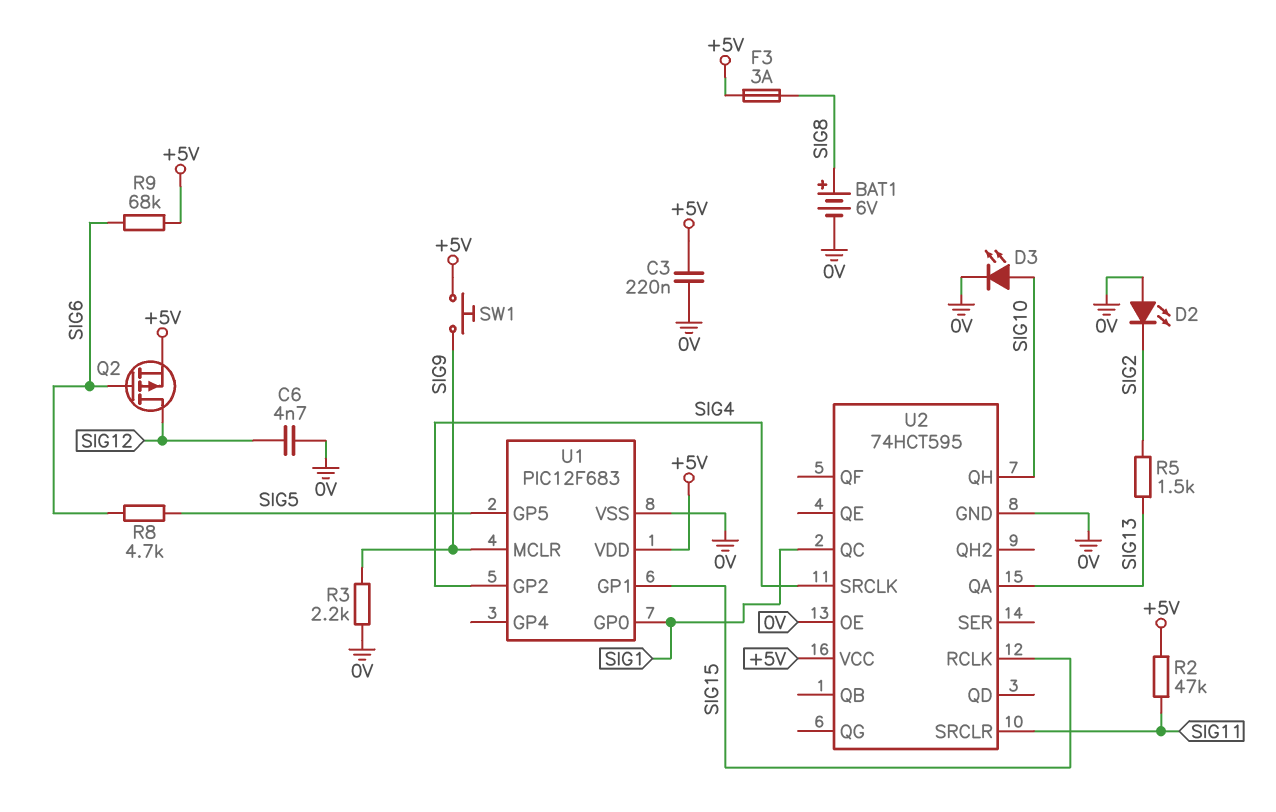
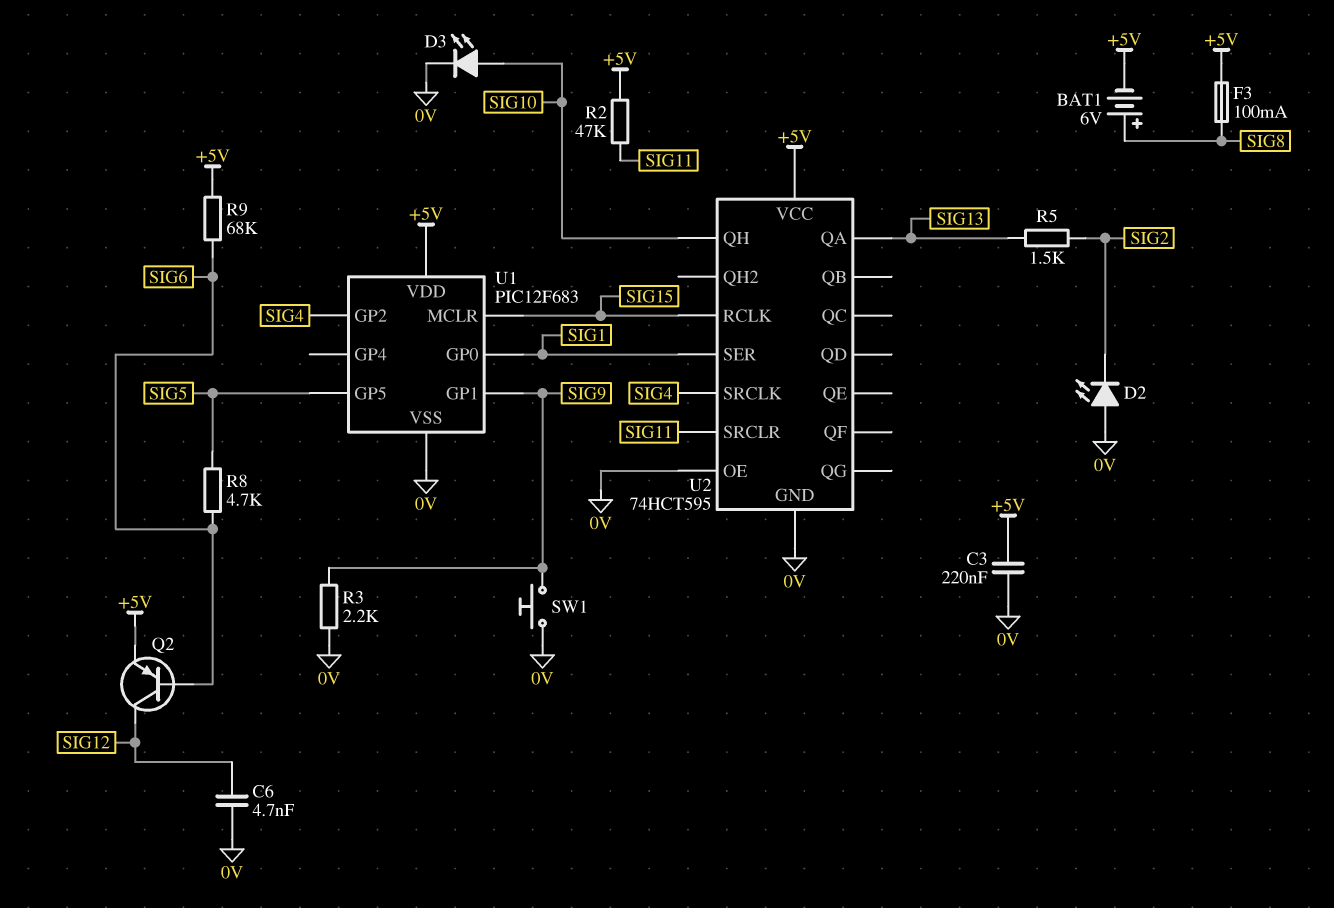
BAT1: 6V (plus SIG8, minus 0V) -> 6V (plus SIG8, minus +5V)
F3: 3A (+5V, SIG8) -> 100mA (+5V, SIG8)
Q2: PMOS (G SIG6, D SIG12, S +5V) -> PNP (B SIG6, C SIG12, E +5V)
SW1: button (+5V, SIG9) -> button (0V, SIG9)
U1 pin GP1: SIG15 -> SIG9
U1 pin MCLR: SIG9 -> SIG15
U2 pin QC: SIG1 -> none
U2 pin SER: none -> SIG1

